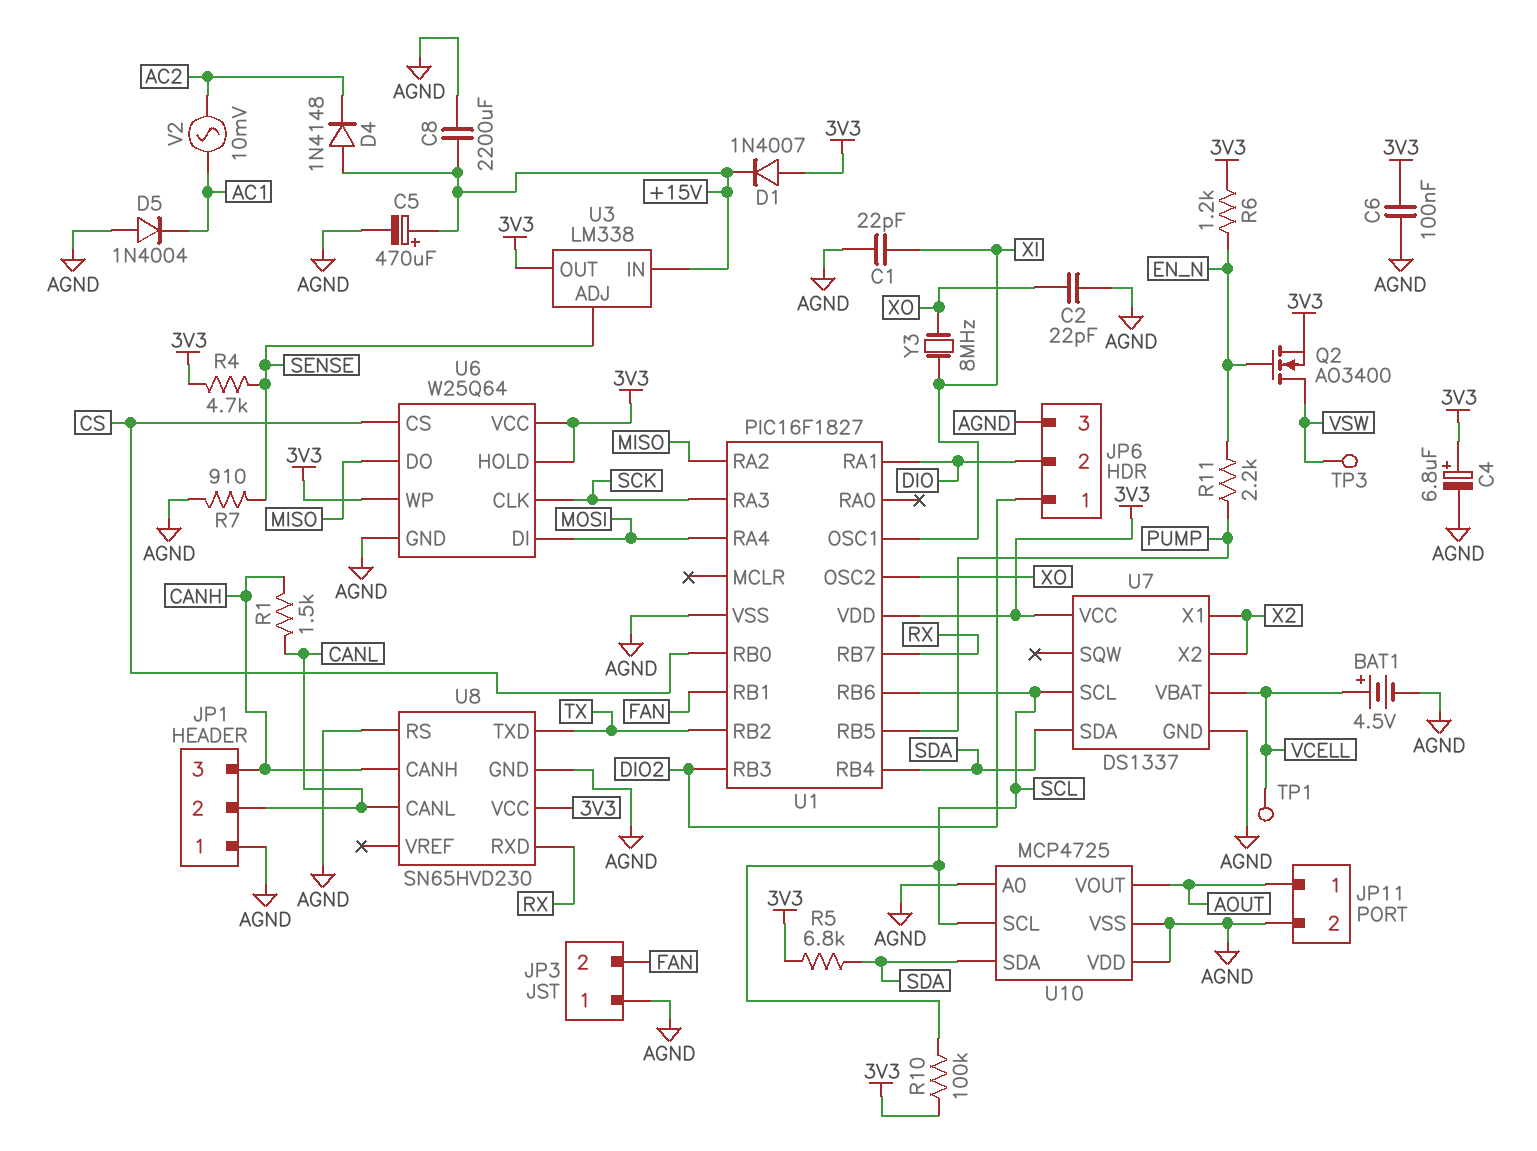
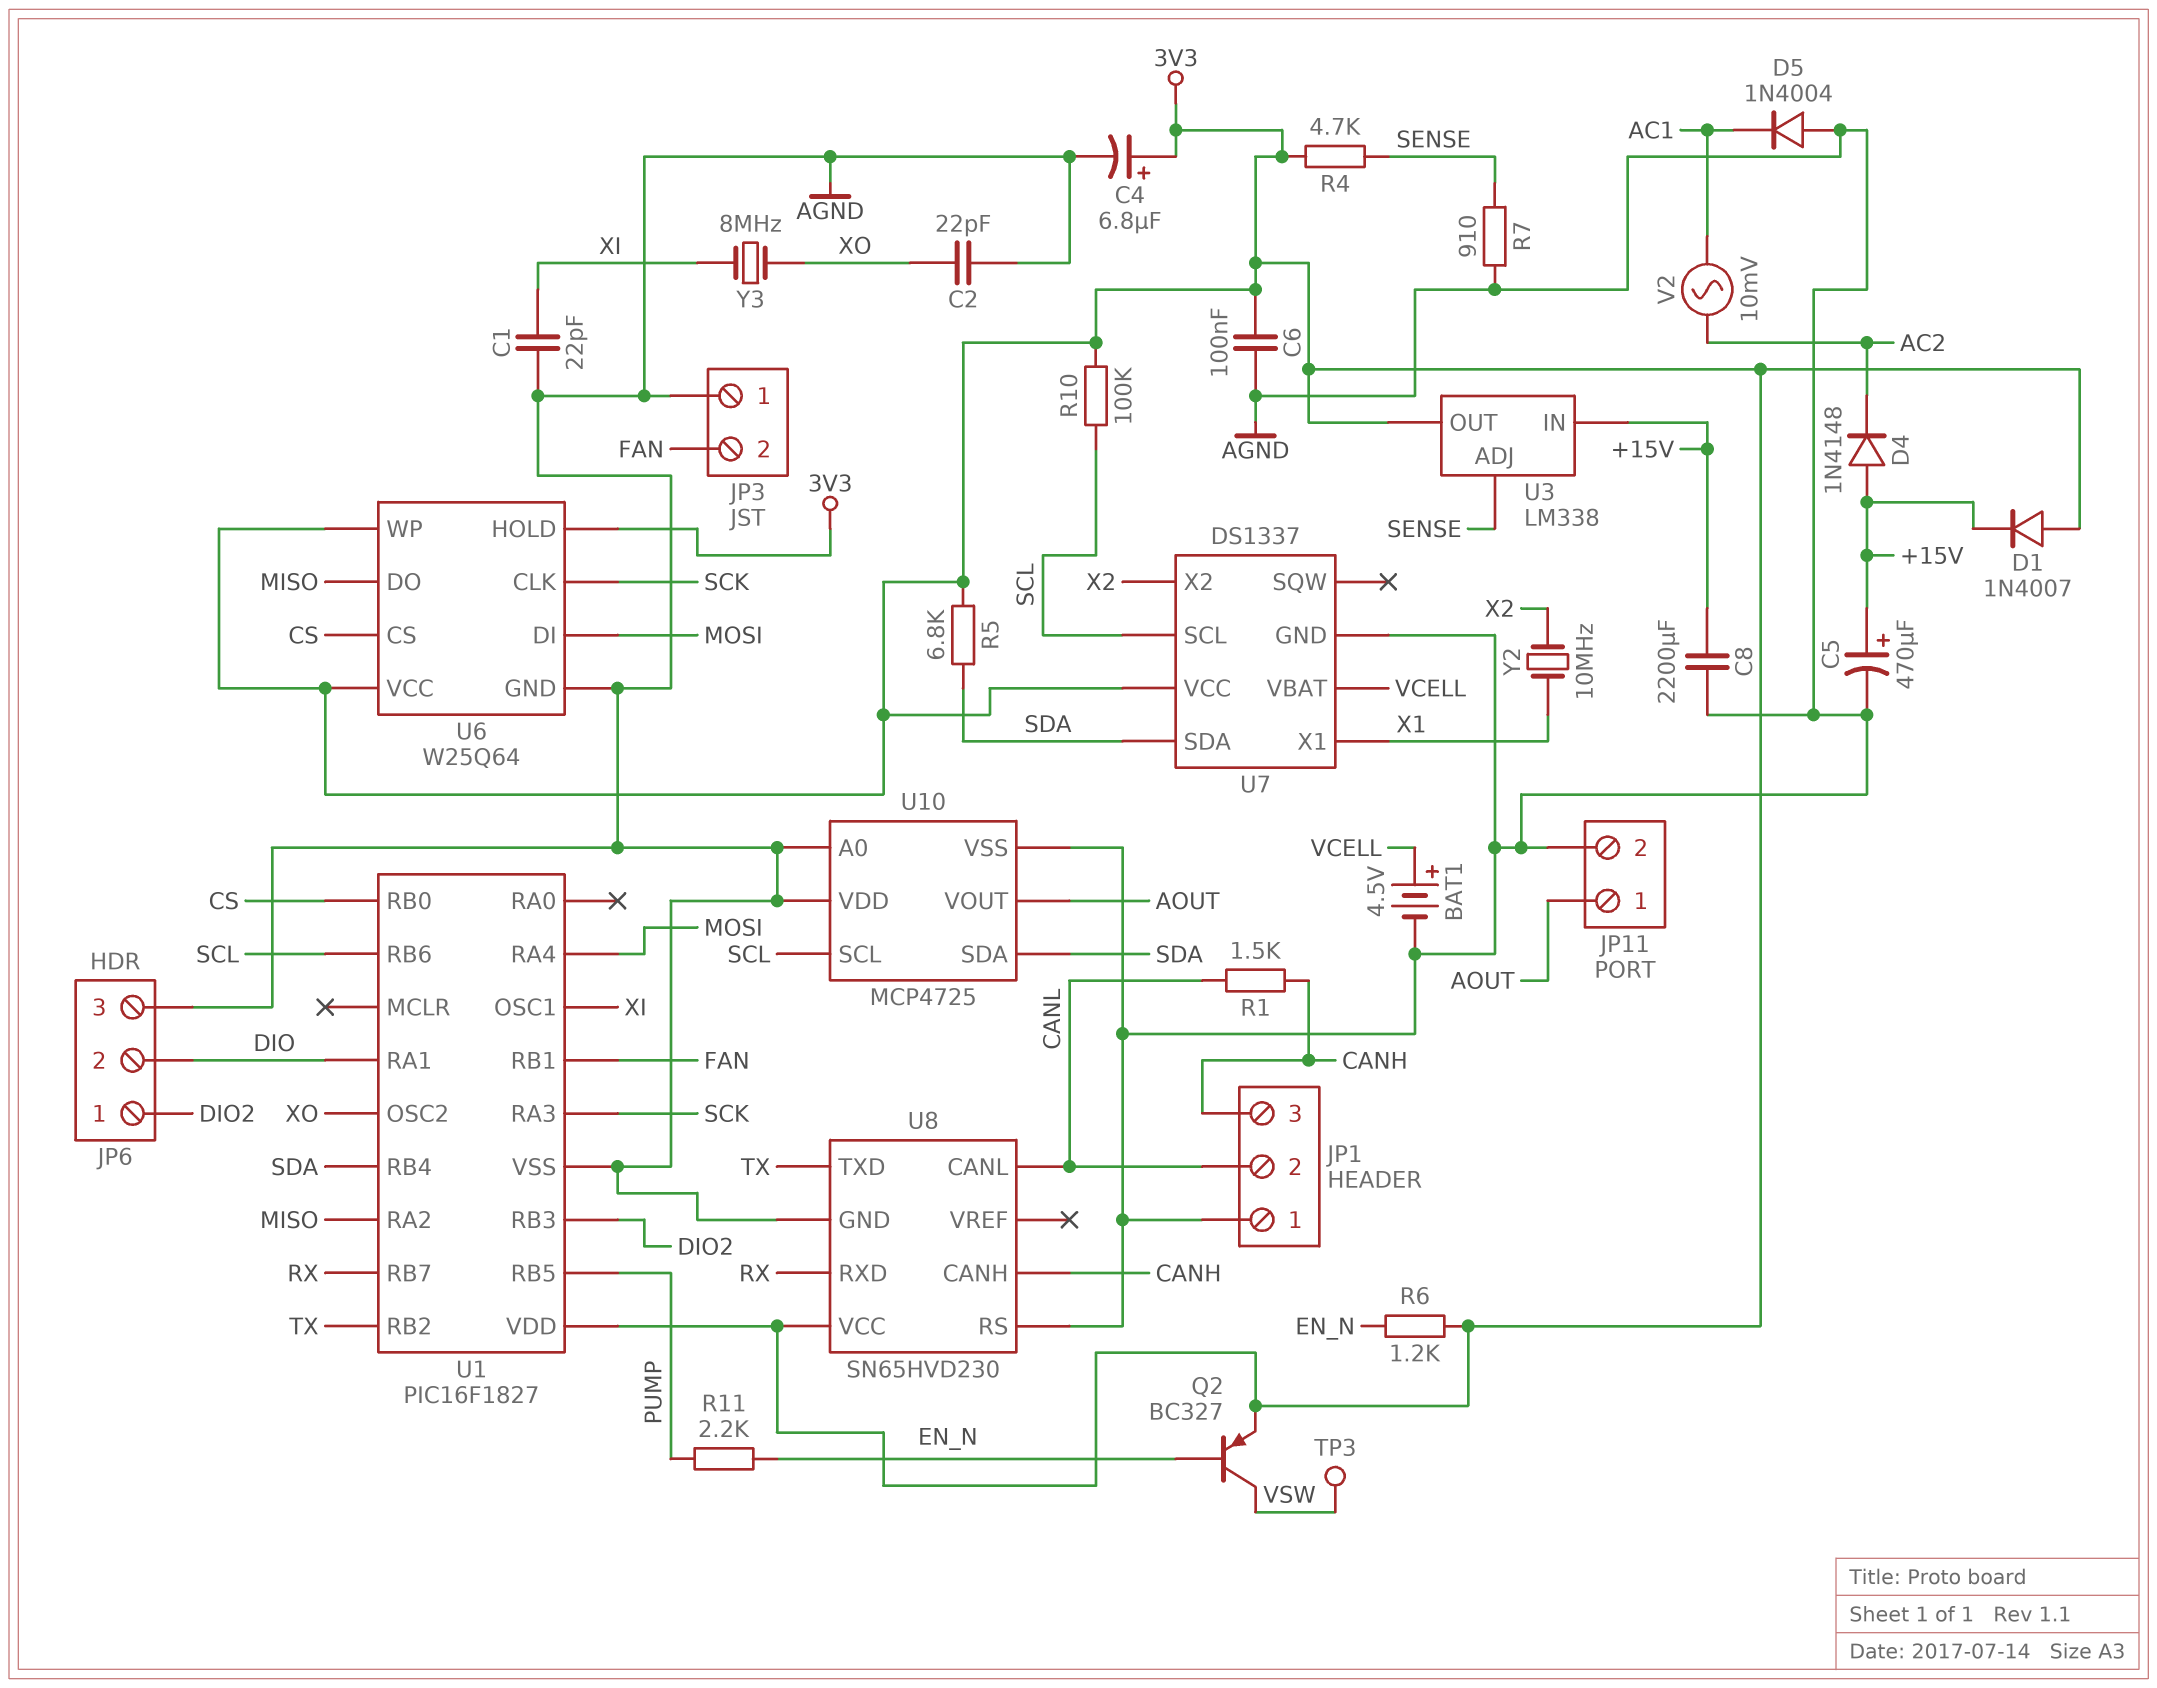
Q2: NMOS AO3400 (G EN_N, D VSW, S 3V3) -> PNP BC327 (B EN_N, C VSW, E 3V3)
TP1: test point (VCELL) -> none
U7 pin X1: X2 -> X1
Y2: none -> 10MHz (X1, X2)

